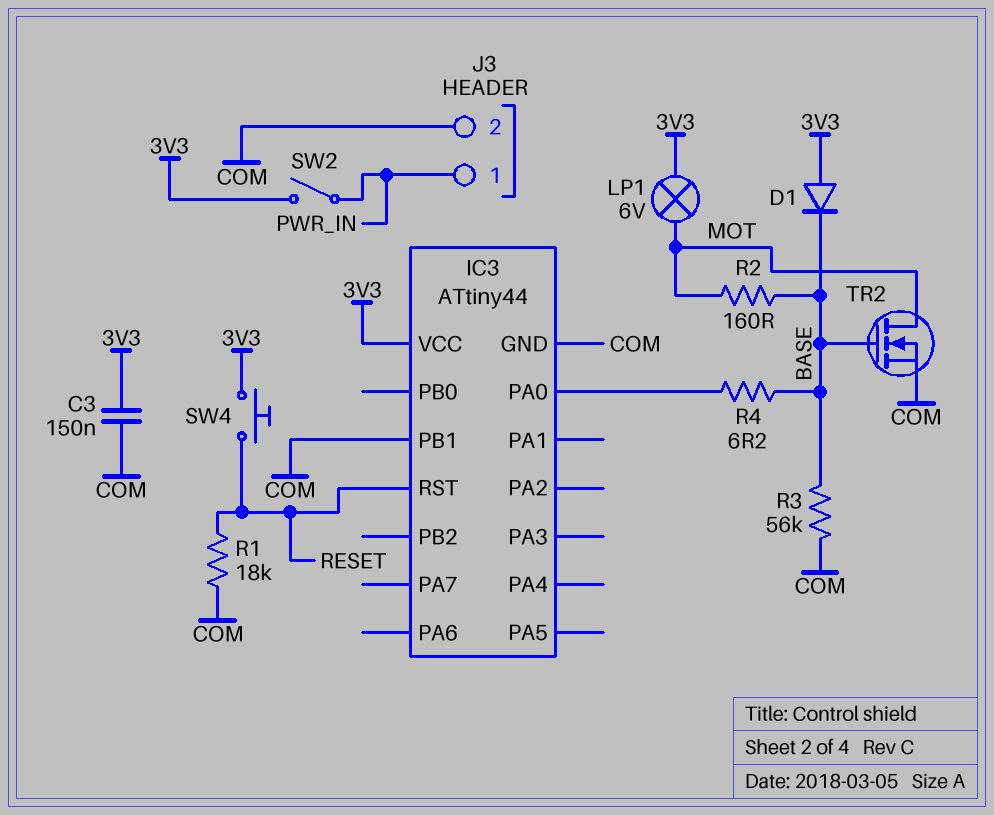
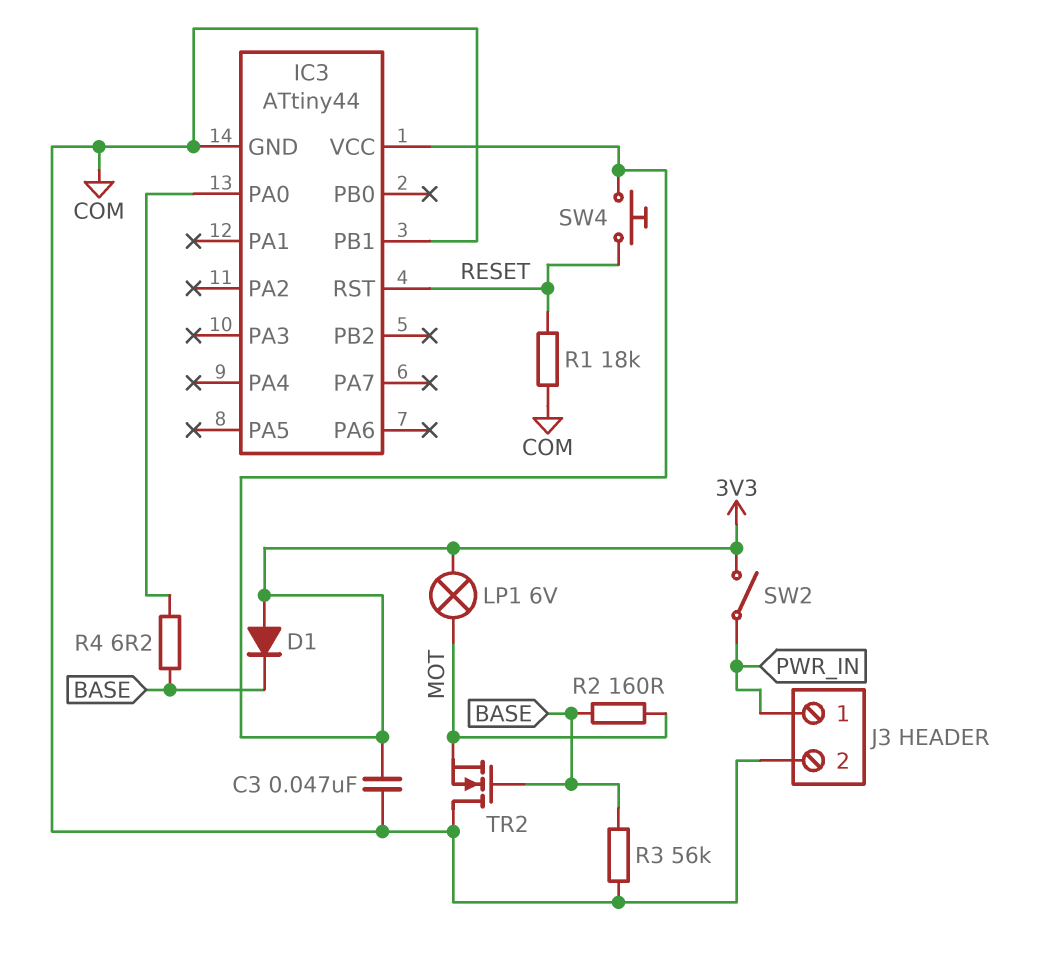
C3: 150nF (3V3, COM) -> 47nF (3V3, COM)
TR2: NMOS (G BASE, D MOT, S COM) -> NMOS (G BASE, D COM, S MOT)

